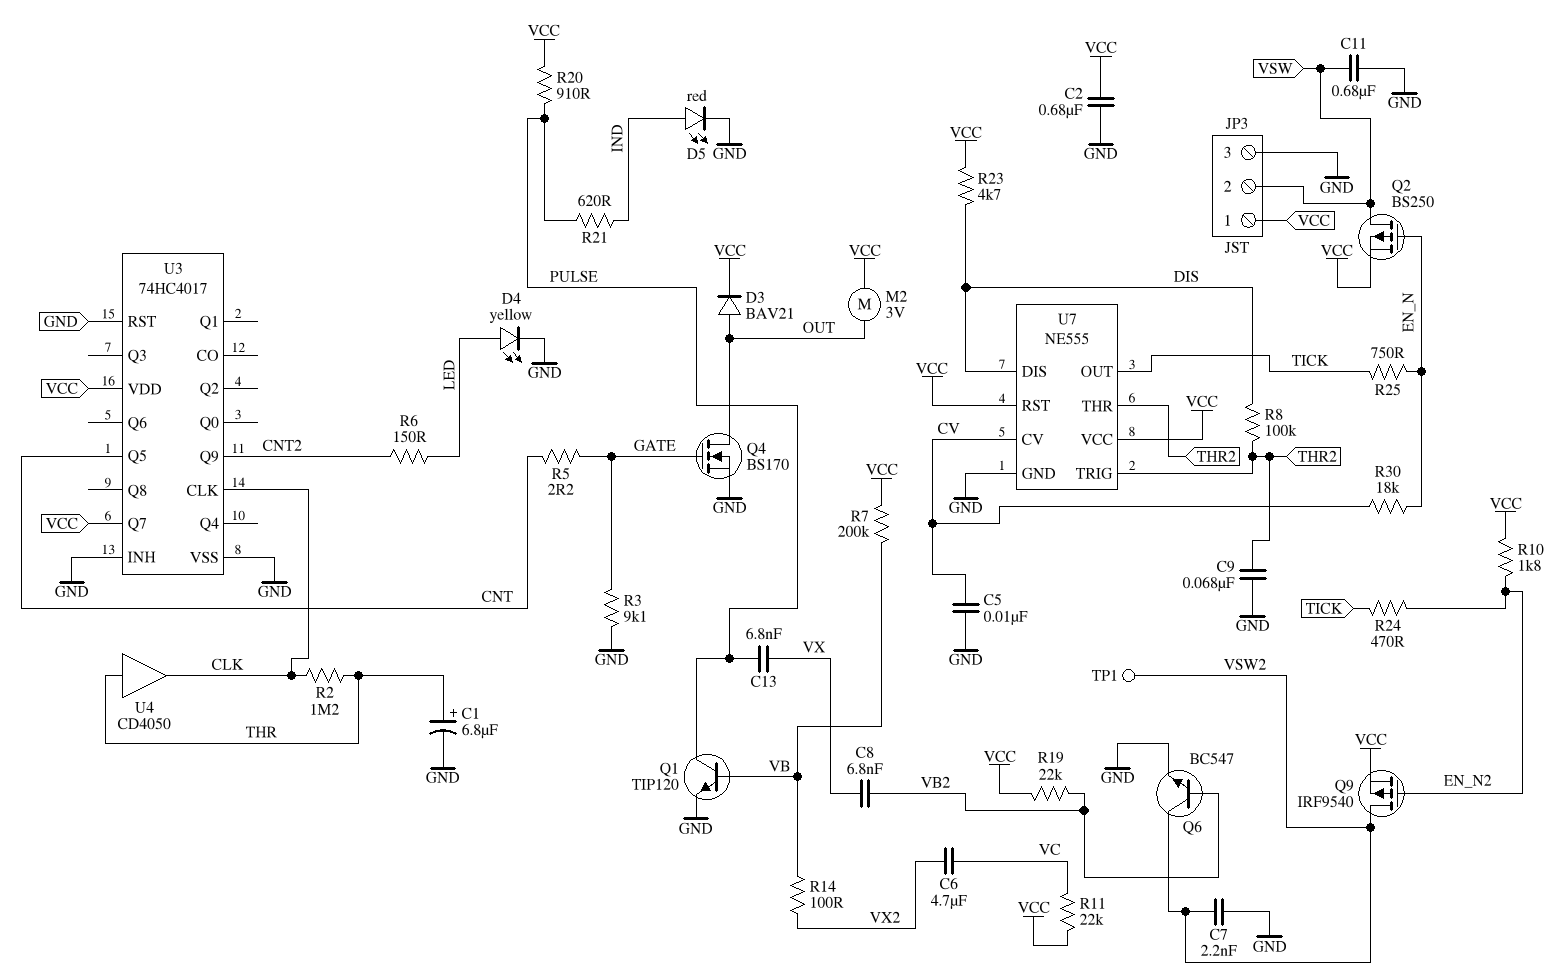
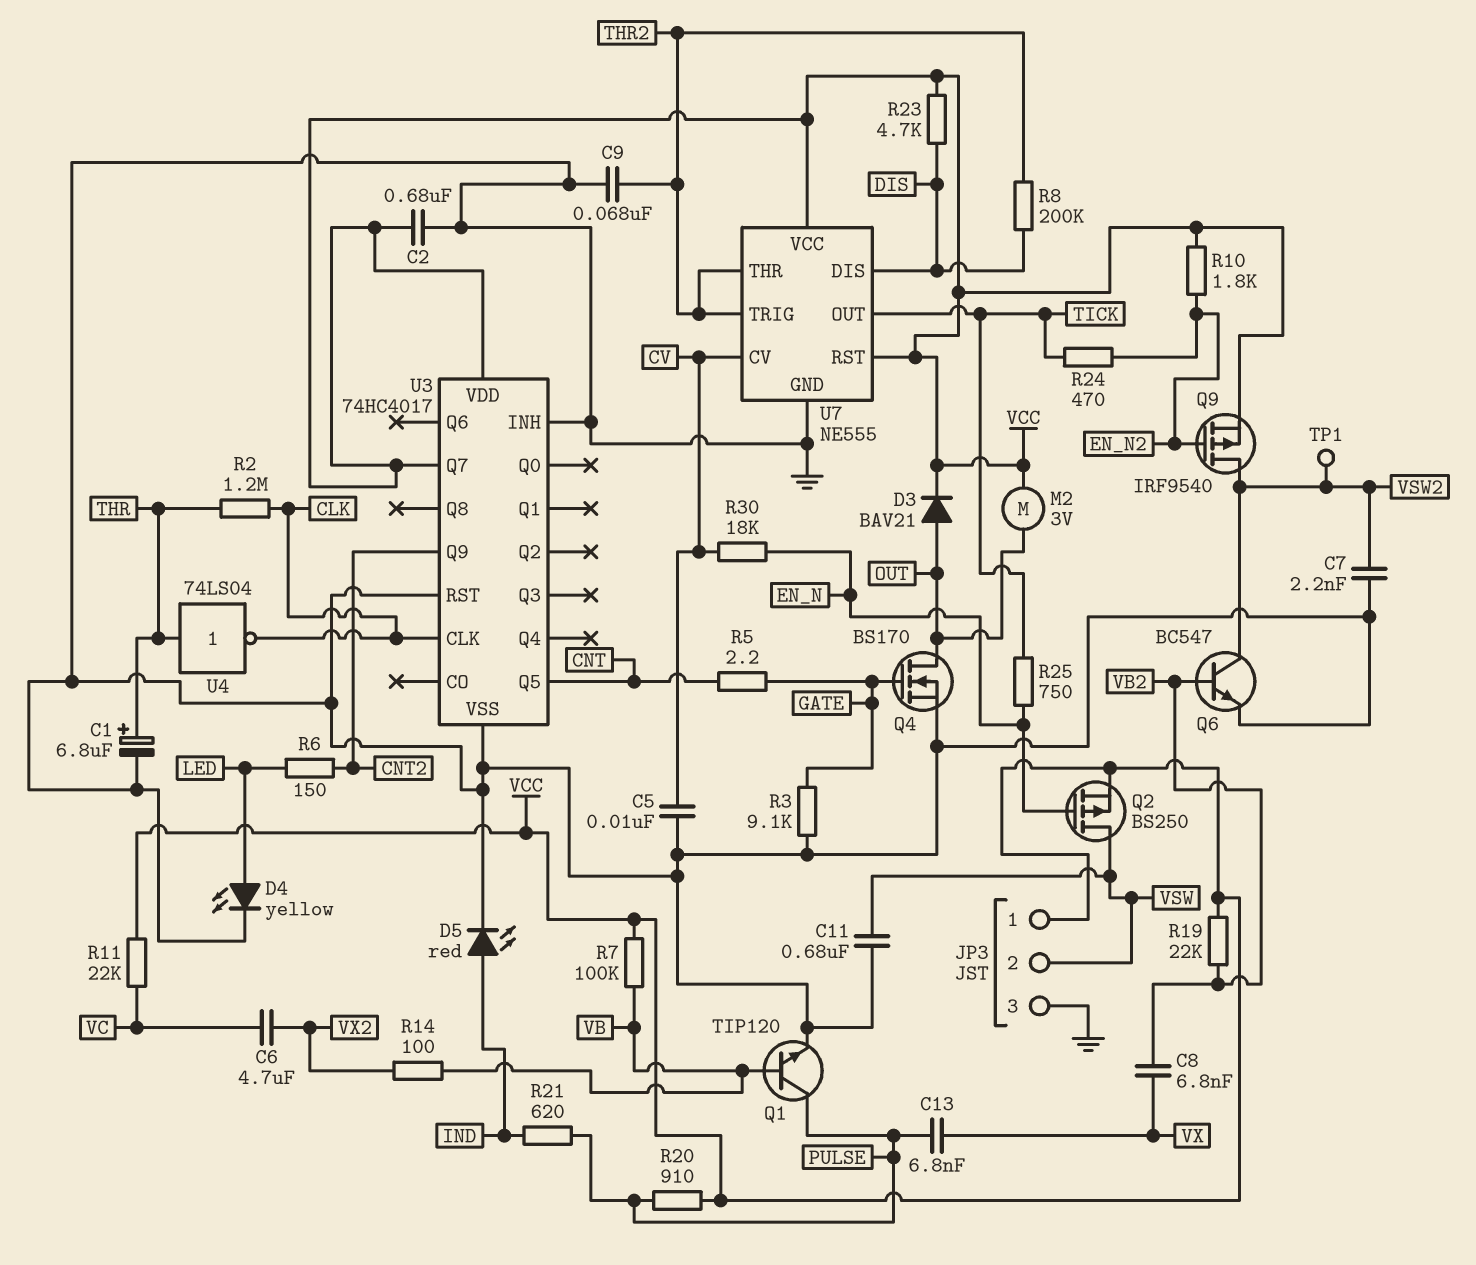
R7: 200k (VB, VCC) -> 100k (VB, VCC)
R8: 100k (DIS, THR2) -> 200k (DIS, THR2)
U4: buffer CD4050 (in THR, out CLK) -> NOT 74LS04 (in THR, out CLK)

